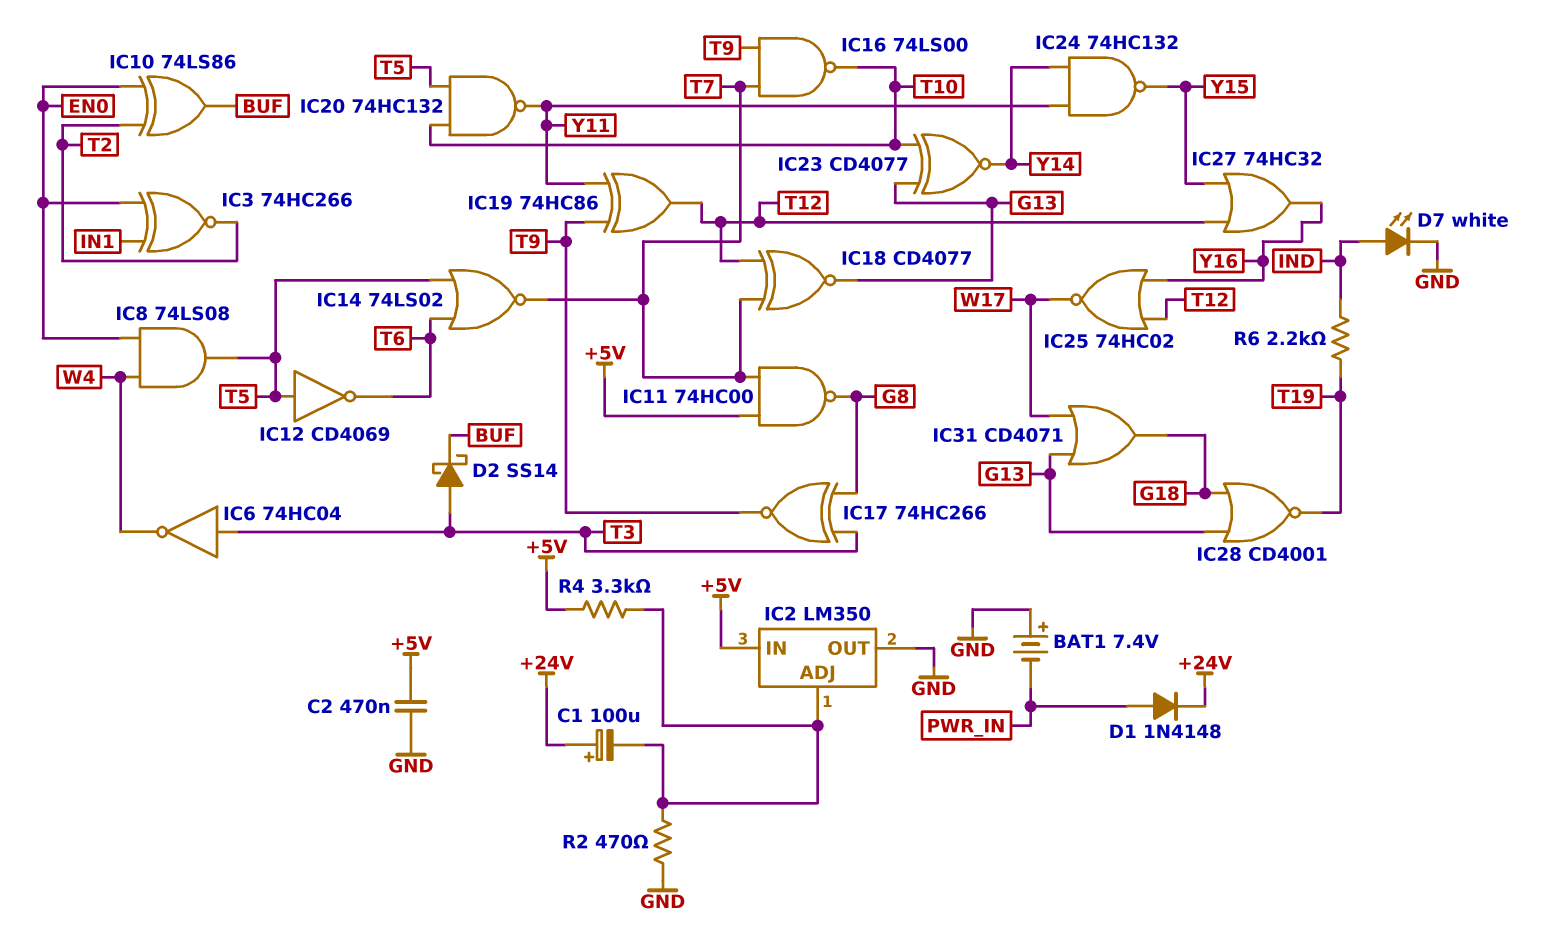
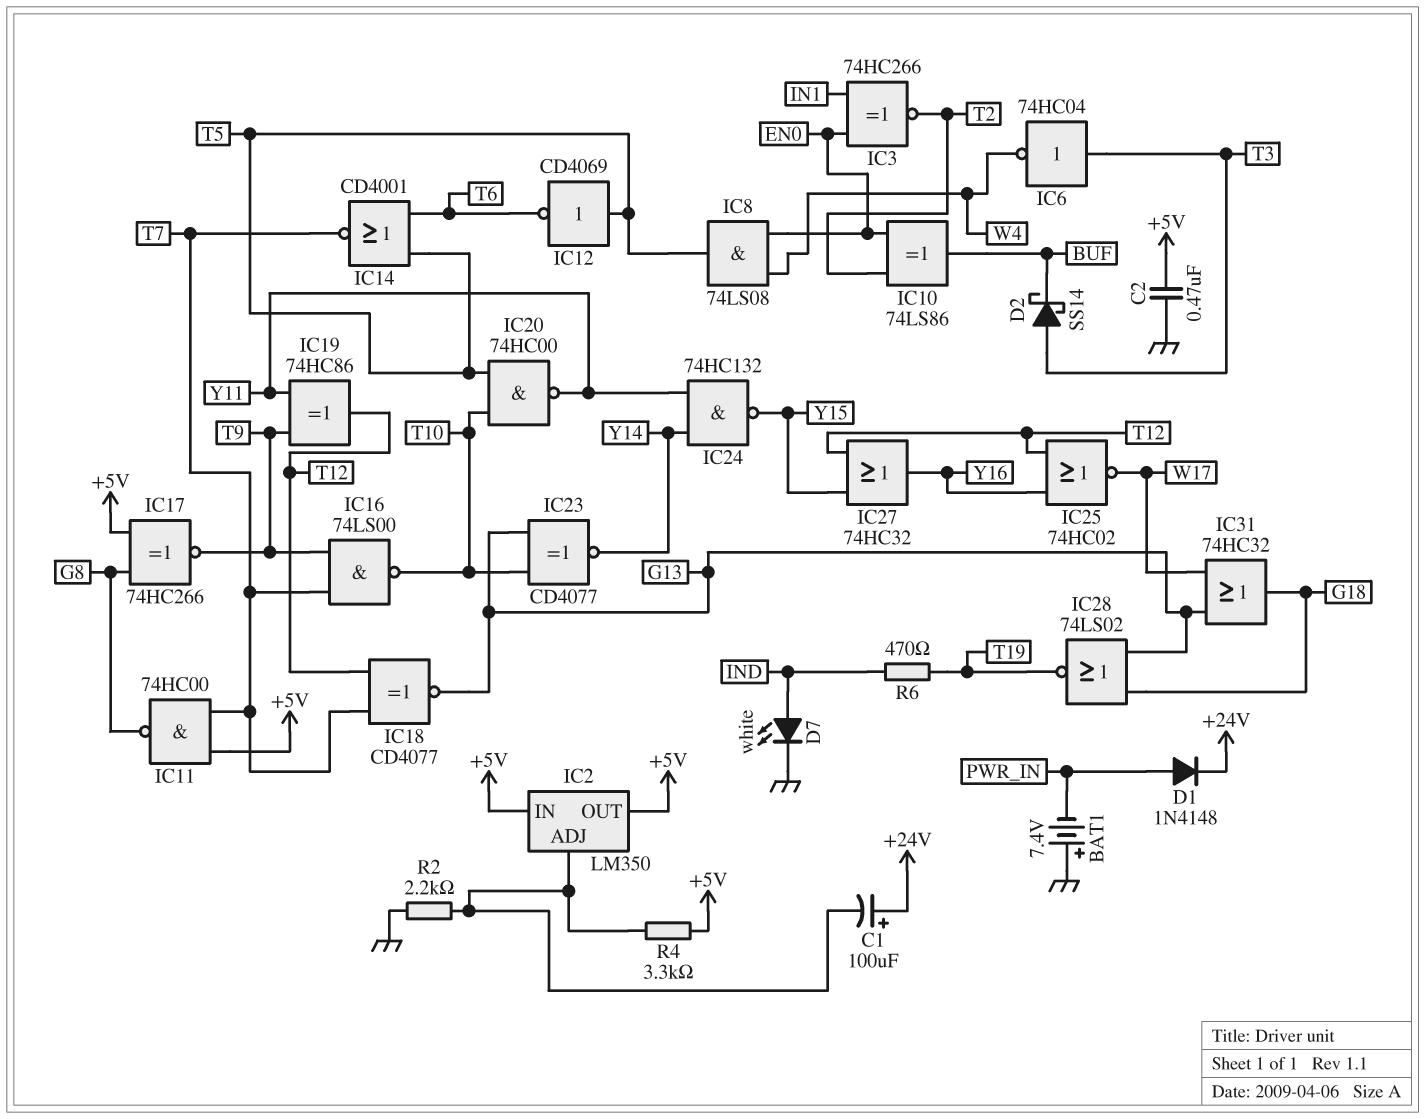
IC2 pin OUT: GND -> +5V
IC14: NOR 74LS02 (in T5, in T6, out T7) -> NOR CD4001 (in T5, in T6, out T7)
IC17: XNOR 74HC266 (in G8, in T3, out T9) -> XNOR 74HC266 (in +5V, in G8, out T9)
IC20: NAND 74HC132 (in T5, in T10, out Y11) -> NAND 74HC00 (in T5, in T10, out Y11)
IC28: NOR CD4001 (in G13, in G18, out T19) -> NOR 74LS02 (in G13, in G18, out T19)
IC31: OR CD4071 (in G13, in W17, out G18) -> OR 74HC32 (in G13, in W17, out G18)
R2: 470 (GND, IC2/ADJ) -> 2.2k (GND, IC2/ADJ)
R6: 2.2k (IND, T19) -> 470 (IND, T19)

